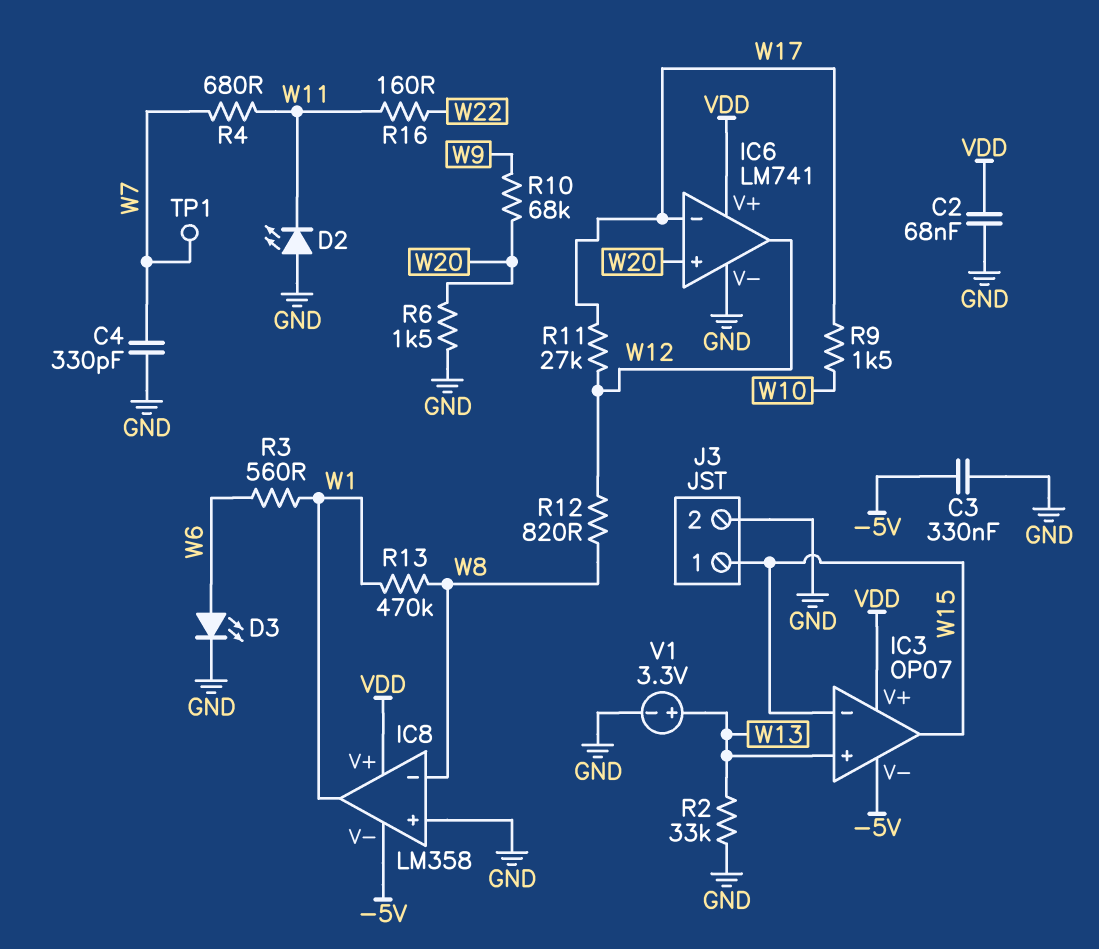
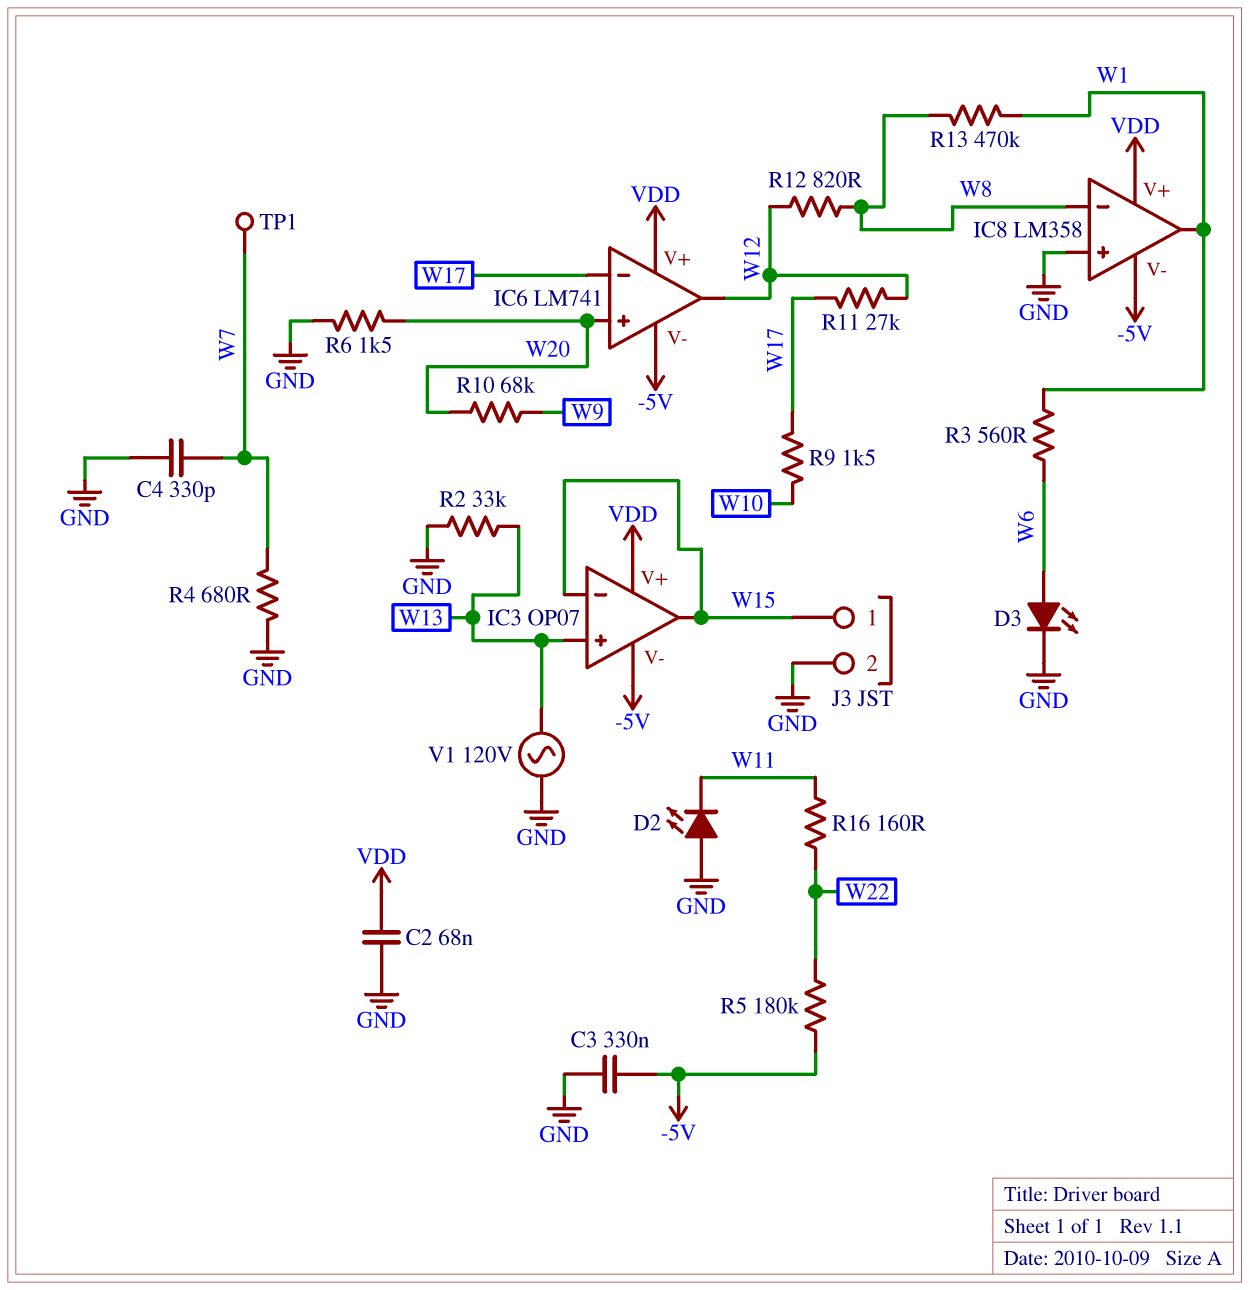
IC6 pin V-: GND -> -5V
R4: 680 (W7, W11) -> 680 (GND, W7)
R5: none -> 180k (-5V, W22)
V1: 3.3V (plus W13, minus GND) -> AC 120V (GND, W13)

